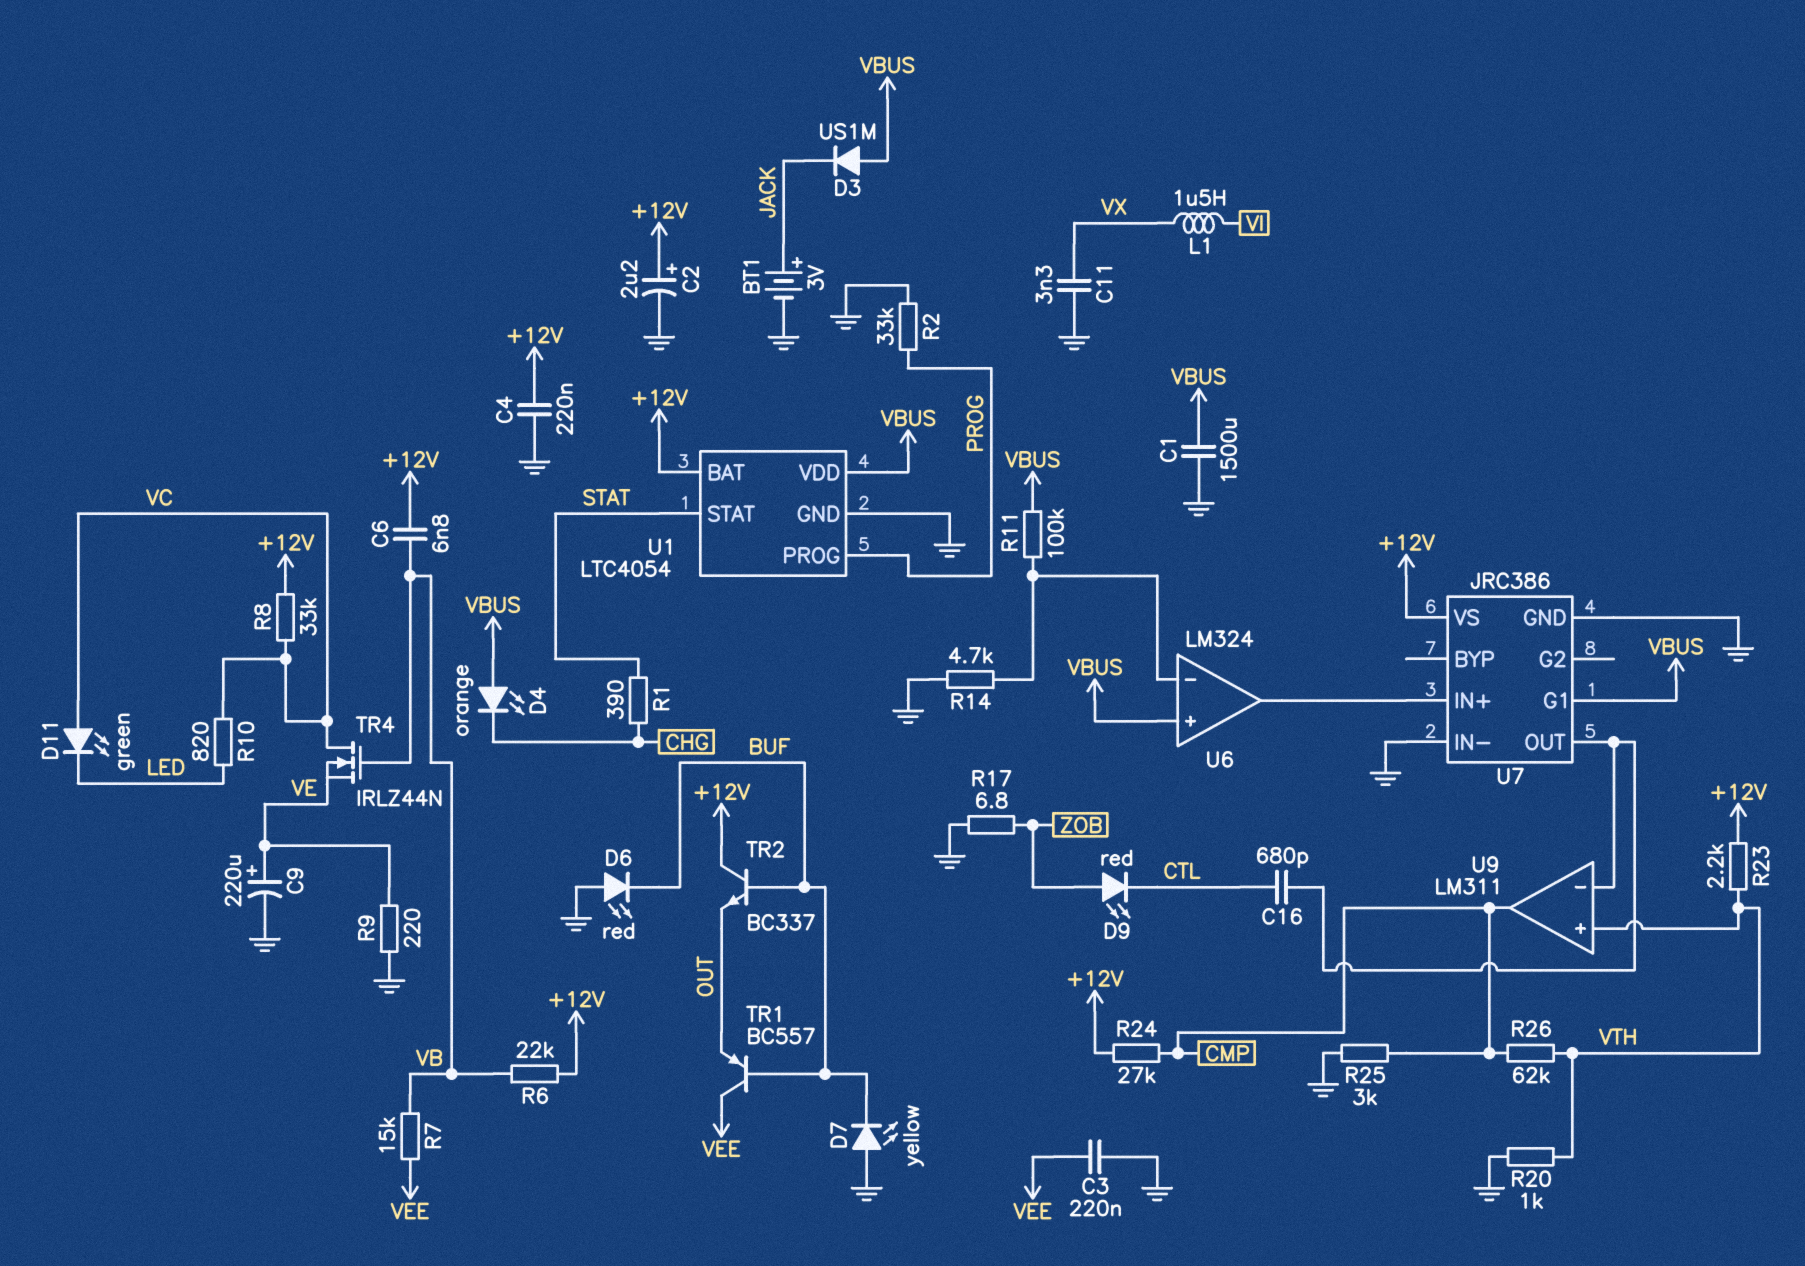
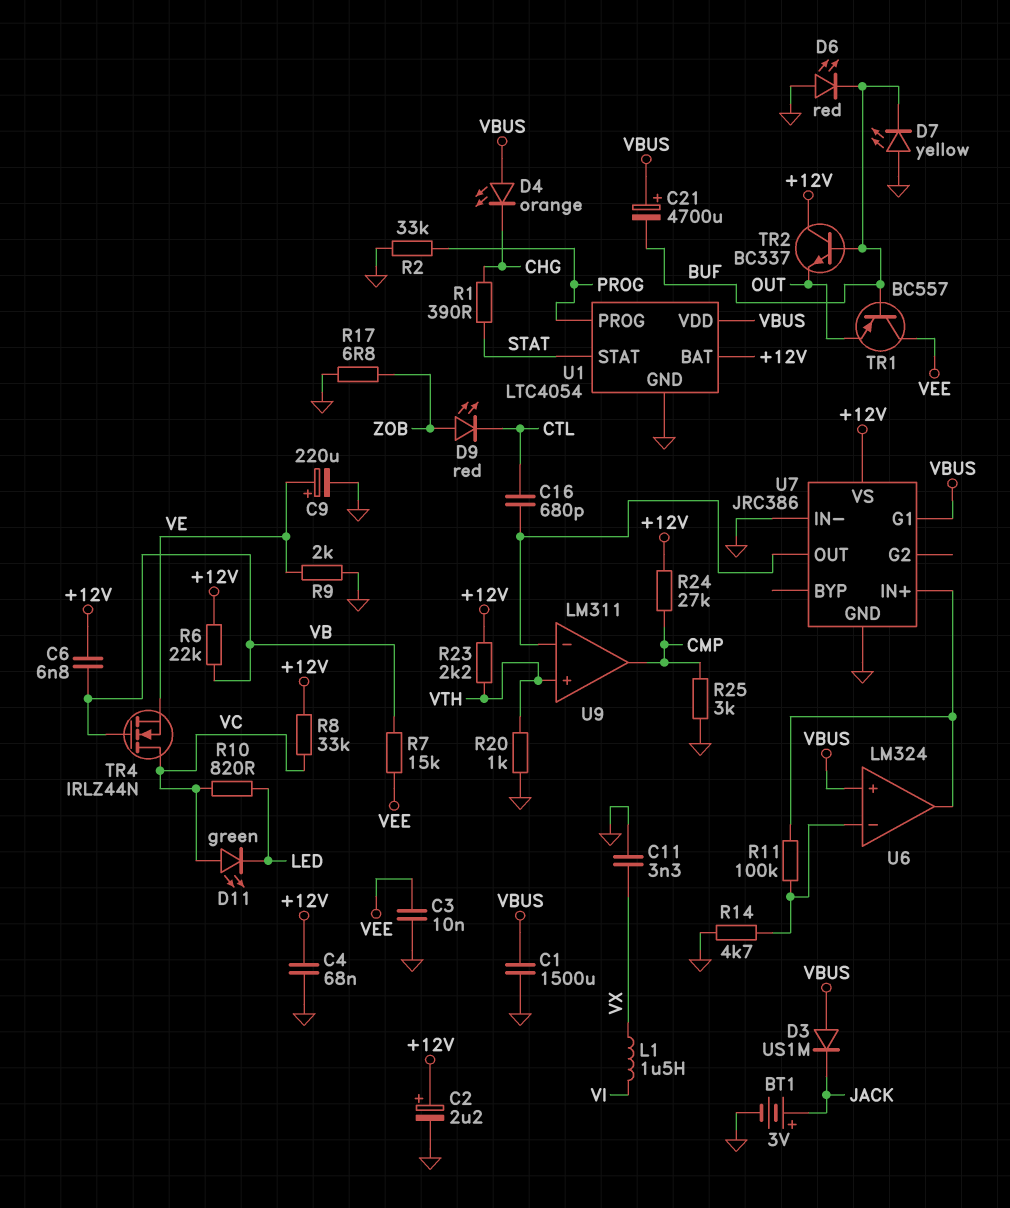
C3: 220nF (GND, VEE) -> 10nF (GND, VEE)
C4: 220nF (+12V, GND) -> 68nF (+12V, GND)
C21: none -> 4700uF (plus VBUS, minus BUF)
R9: 220 (GND, VE) -> 2k (GND, VE)
R11: 100k (U6/in-, VBUS) -> 100k (U6/in-, U6/out)
R26: 62k (CMP, VTH) -> none

